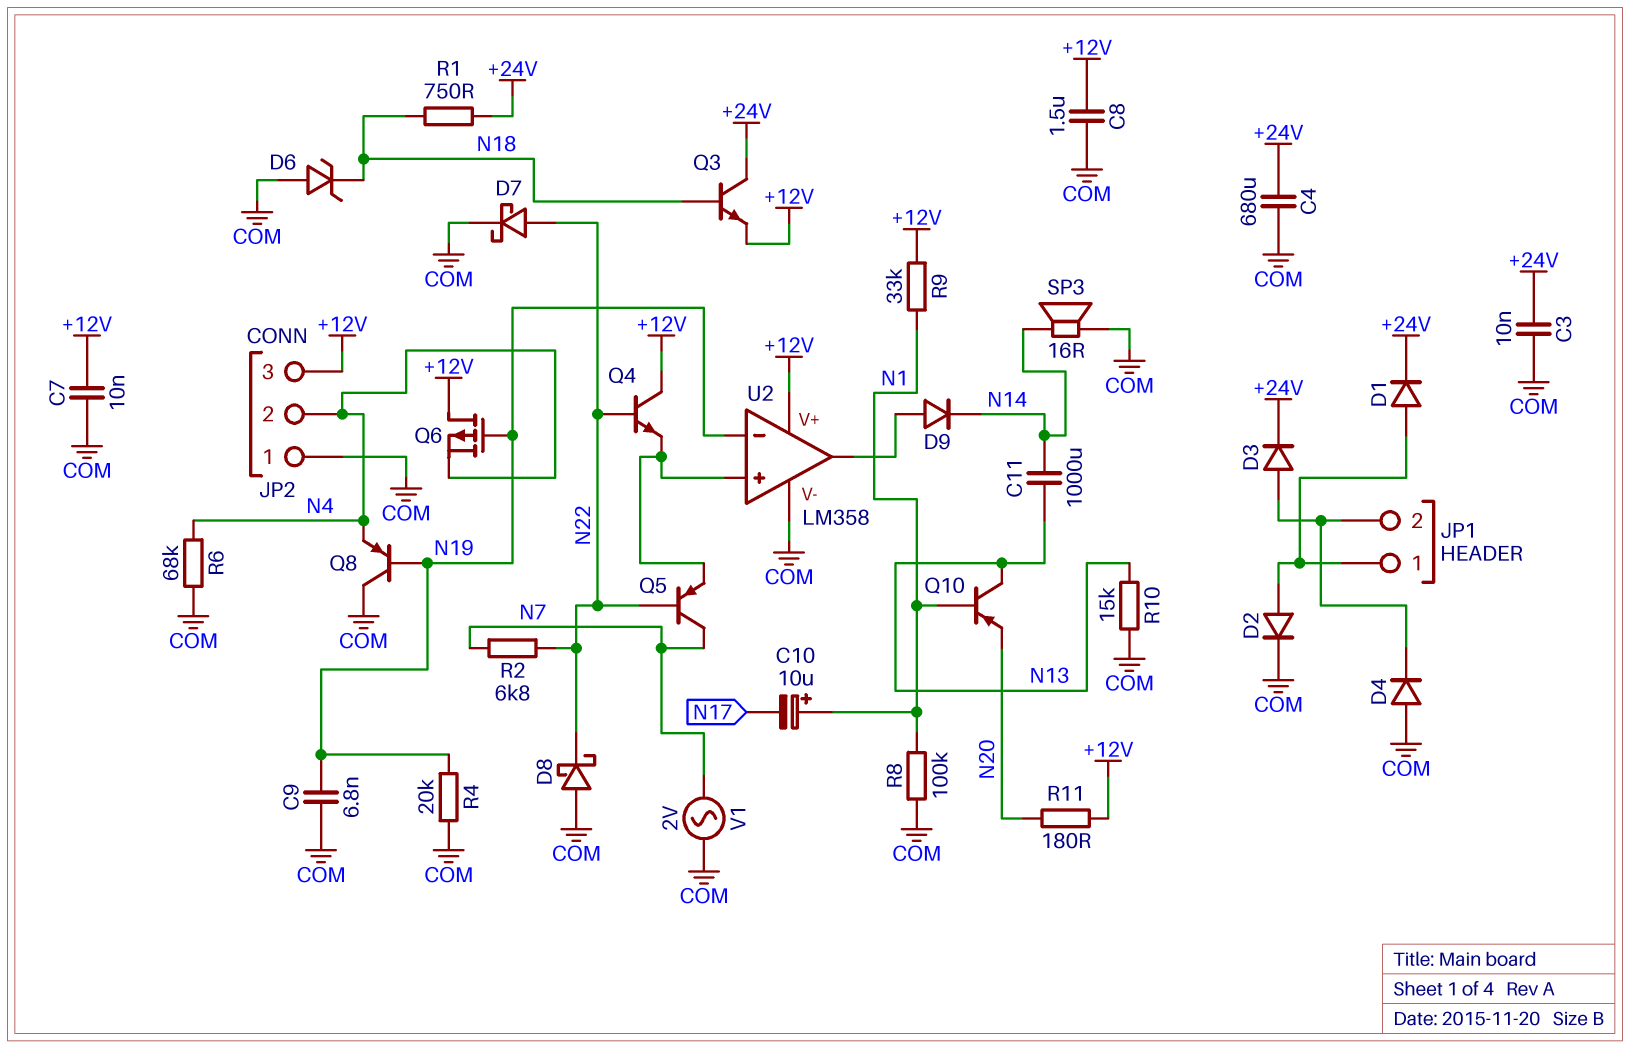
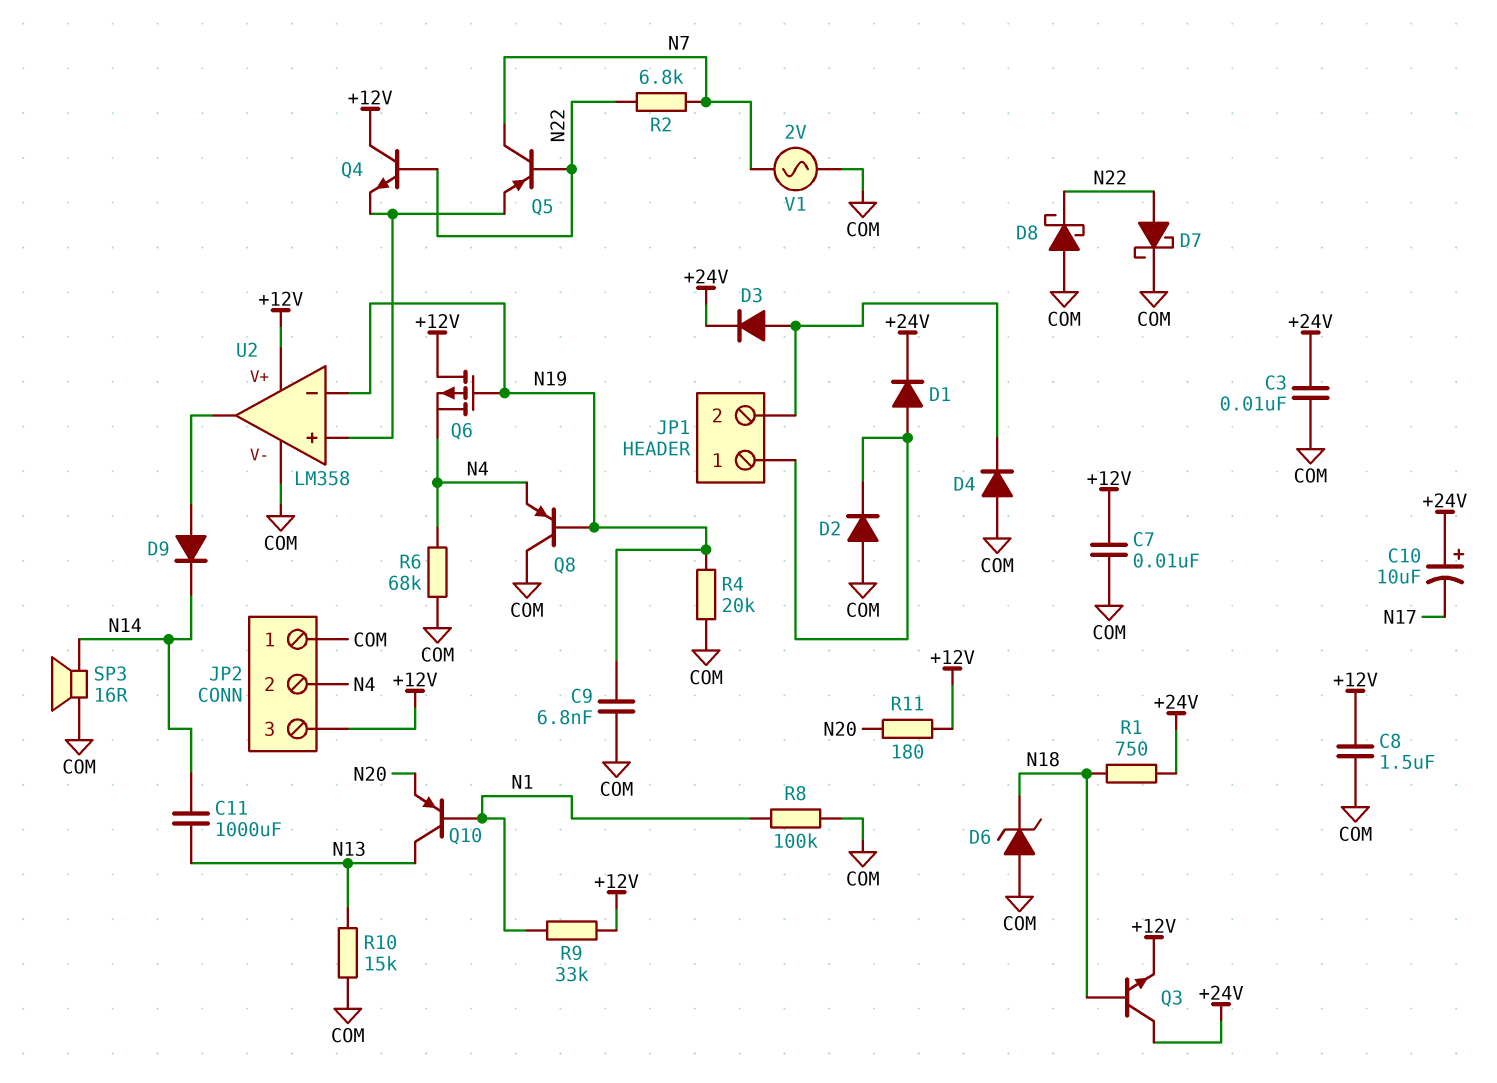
C4: 680uF (+24V, COM) -> none
C10: 10uF (plus N1, minus N17) -> 10uF (plus +24V, minus N17)
D2: diode (A JP1/1, K COM) -> diode (A COM, K JP1/1)

